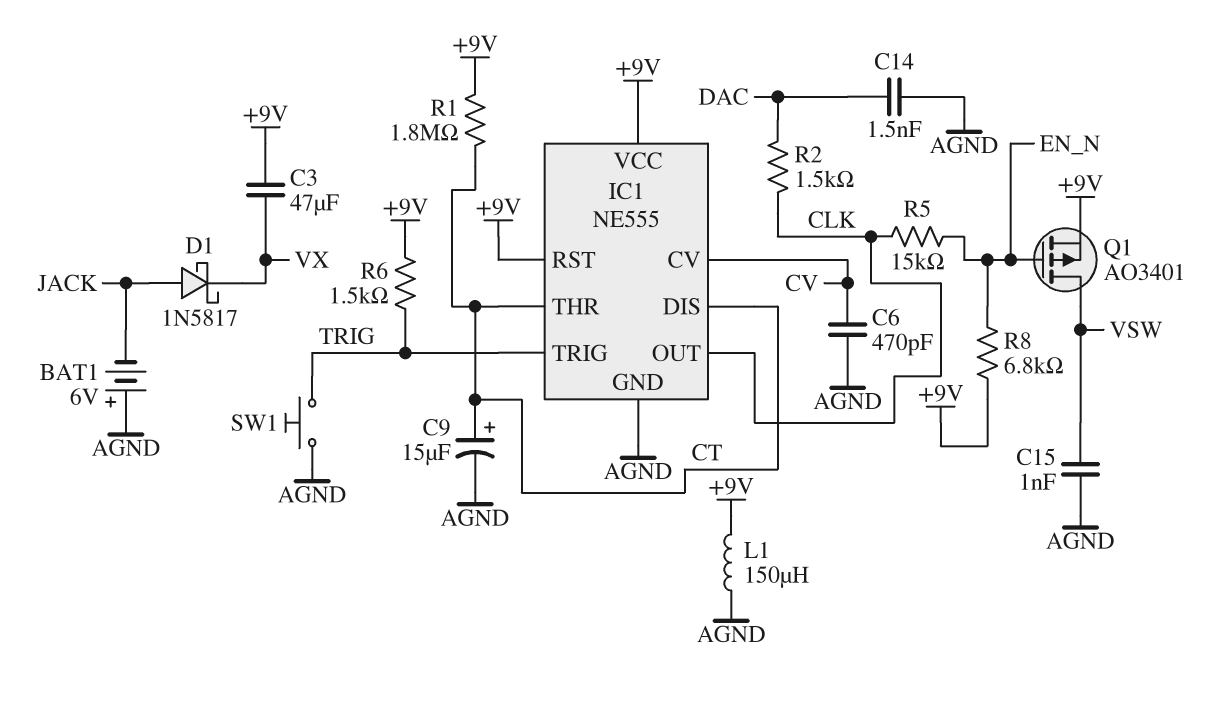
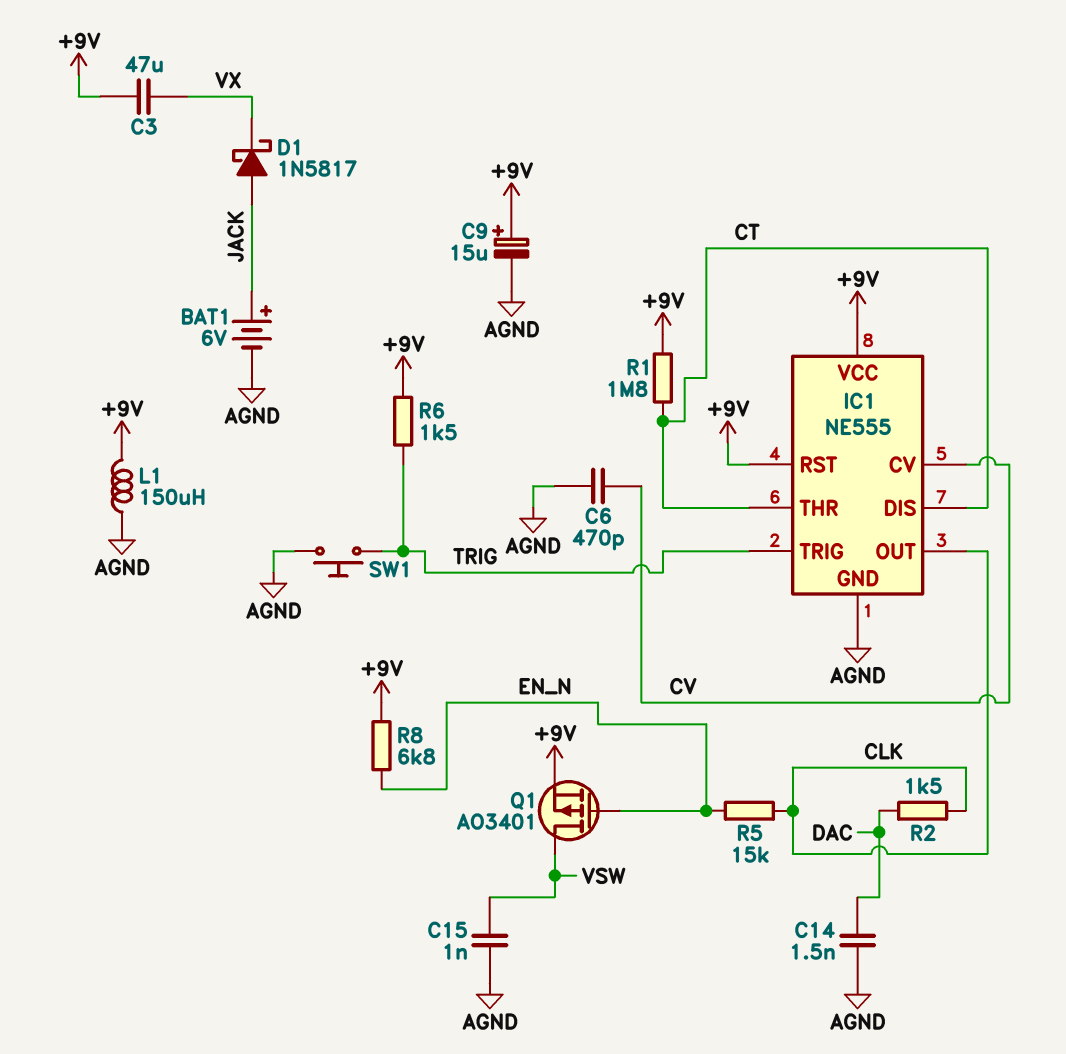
BAT1: 6V (plus AGND, minus JACK) -> 6V (plus JACK, minus AGND)
C9: 15uF (plus CT, minus AGND) -> 15uF (plus +9V, minus AGND)

